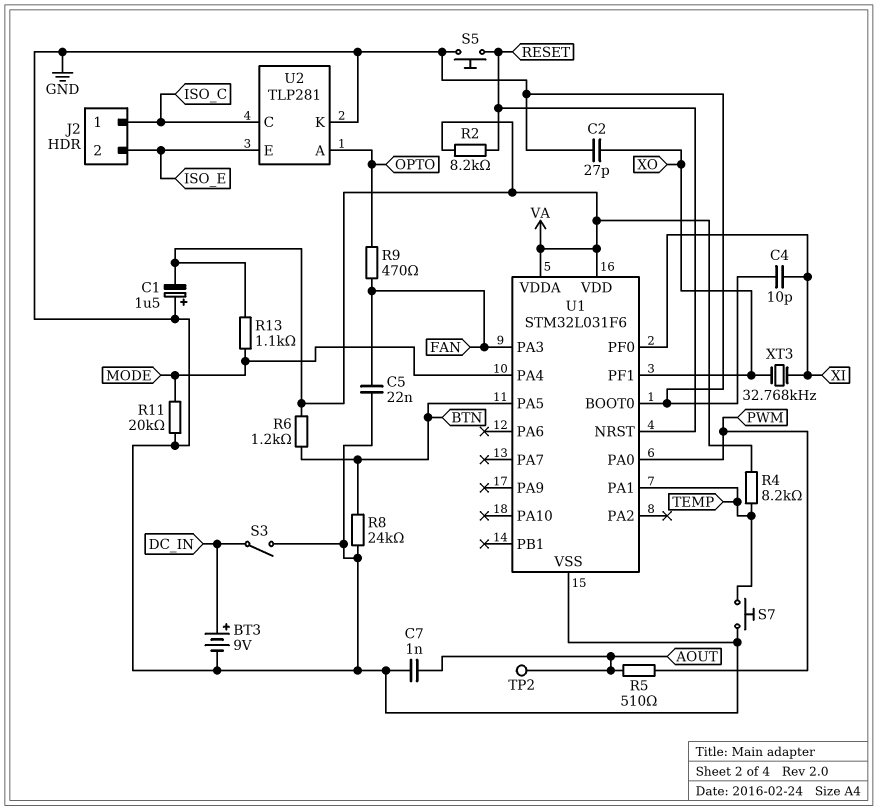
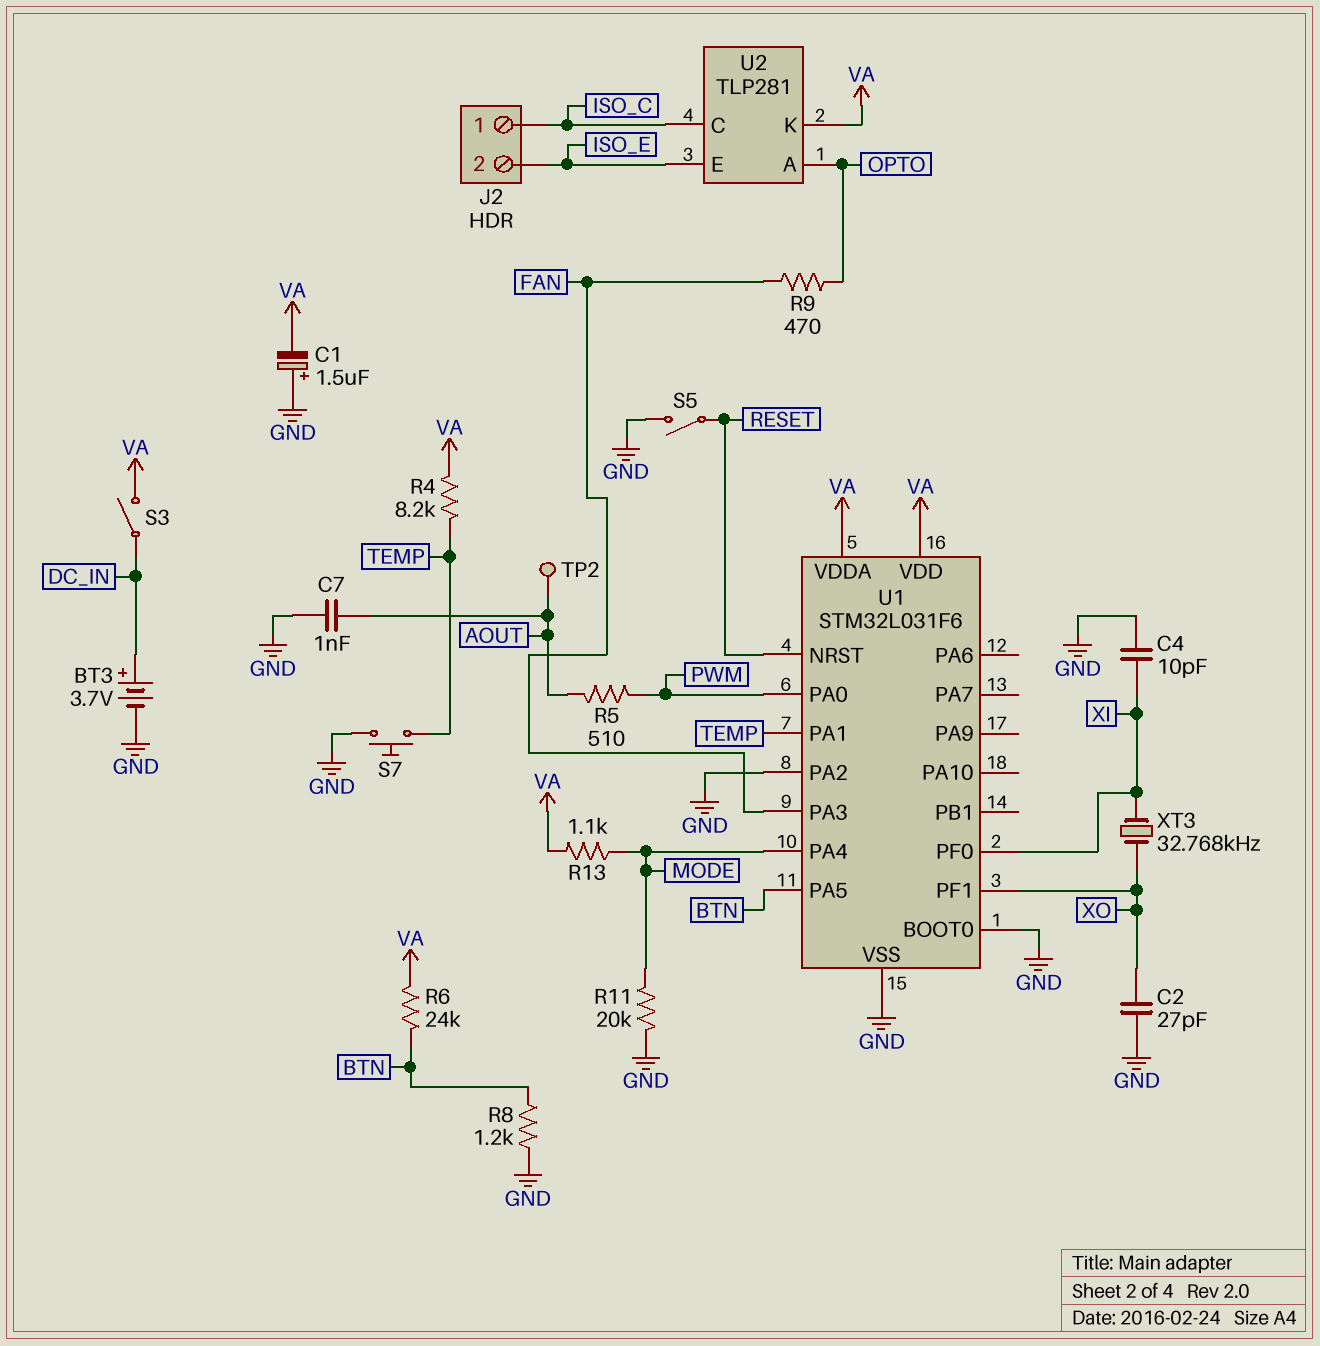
BT3: 9V (plus DC_IN, minus GND) -> 3.7V (plus DC_IN, minus GND)
C5: 22nF (FAN, GND) -> none
R2: 8.2k (RESET, VA) -> none
R6: 1.2k (BTN, VA) -> 24k (BTN, VA)
R8: 24k (BTN, GND) -> 1.2k (BTN, GND)
S3: switch (DC_IN, GND) -> switch (DC_IN, VA)
S5: button (GND, RESET) -> switch (GND, RESET)
U1 pin PA2: none -> GND
U2 pin K: GND -> VA

